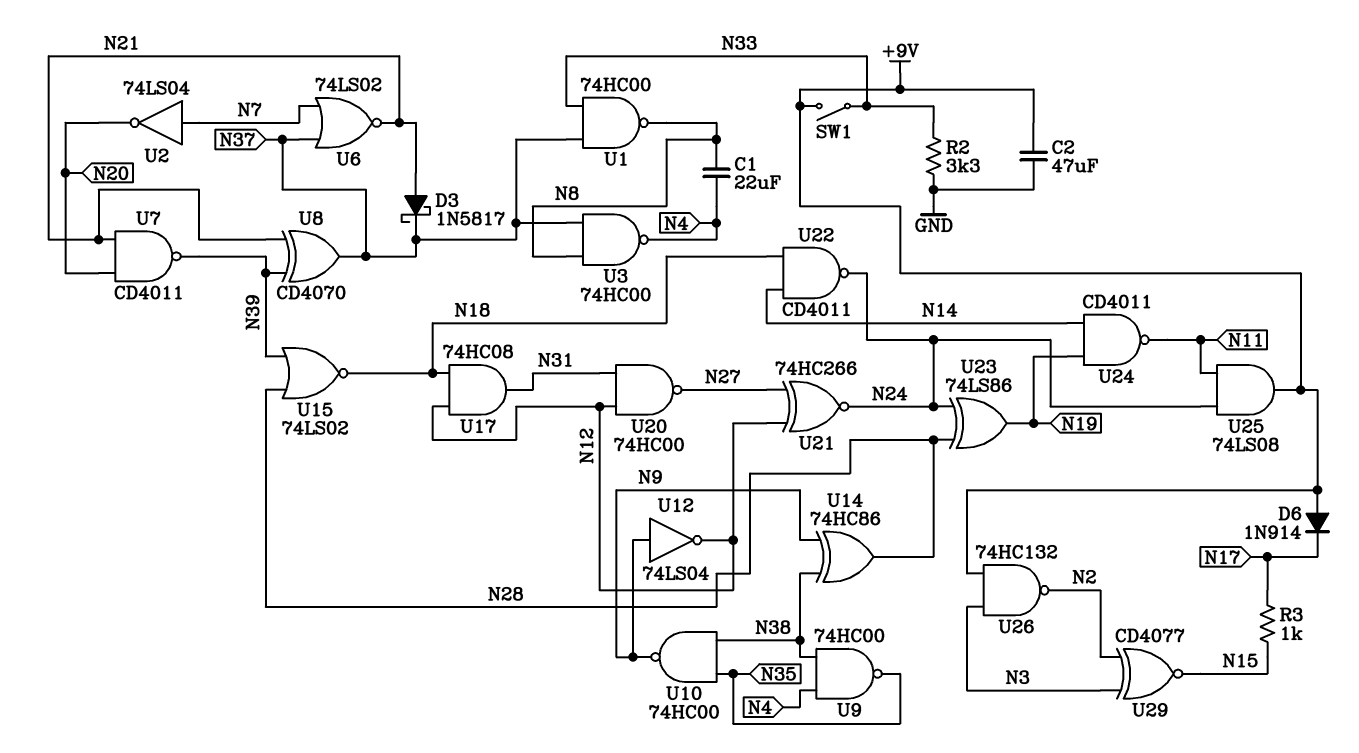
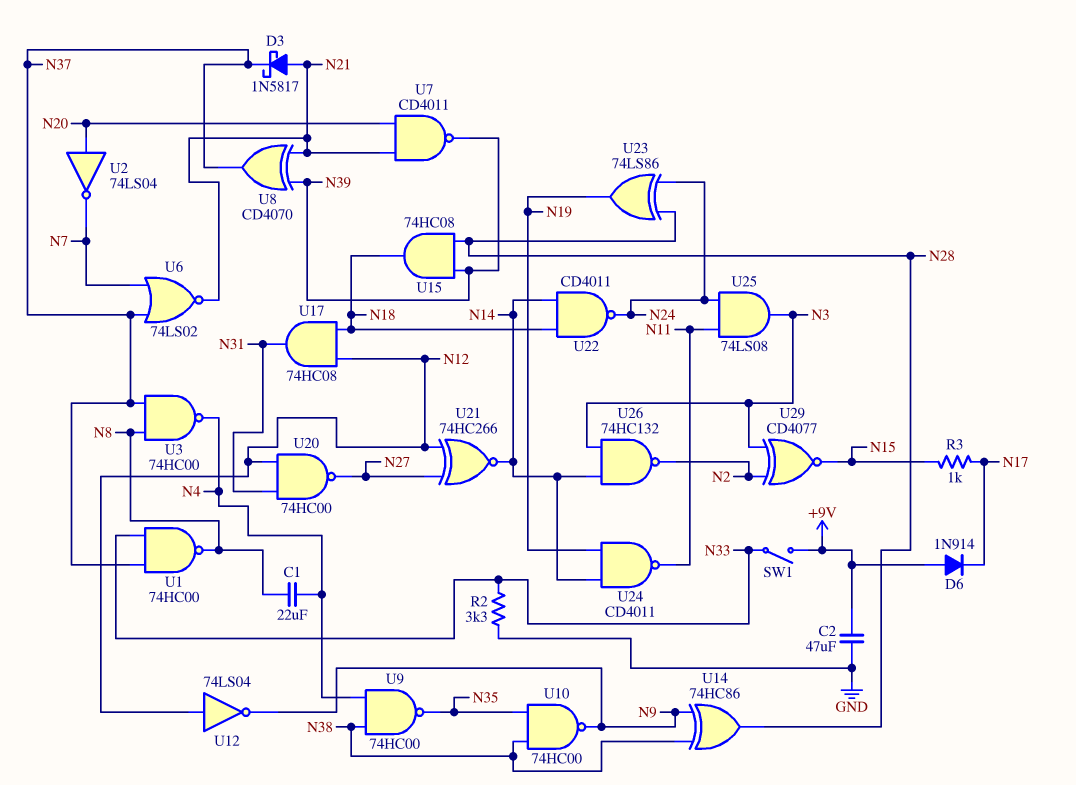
U2: NOT 74LS04 (in N7, out N20) -> NOT 74LS04 (in N20, out N7)
U12: NOT 74LS04 (in N9, out N12) -> NOT 74LS04 (in N12, out N9)
U15: NOR 74LS02 (in N28, in N39, out N18) -> AND 74HC08 (in N28, in N39, out N18)
U21: XNOR 74HC266 (in N12, in N27, out N24) -> XNOR 74HC266 (in N12, in N27, out N14)
U25: AND 74LS08 (in N11, in N24, out +9V) -> AND 74LS08 (in N11, in N24, out N3)
U26: NAND 74HC132 (in +9V, in N3, out N2) -> NAND 74HC132 (in N3, in N14, out N2)

